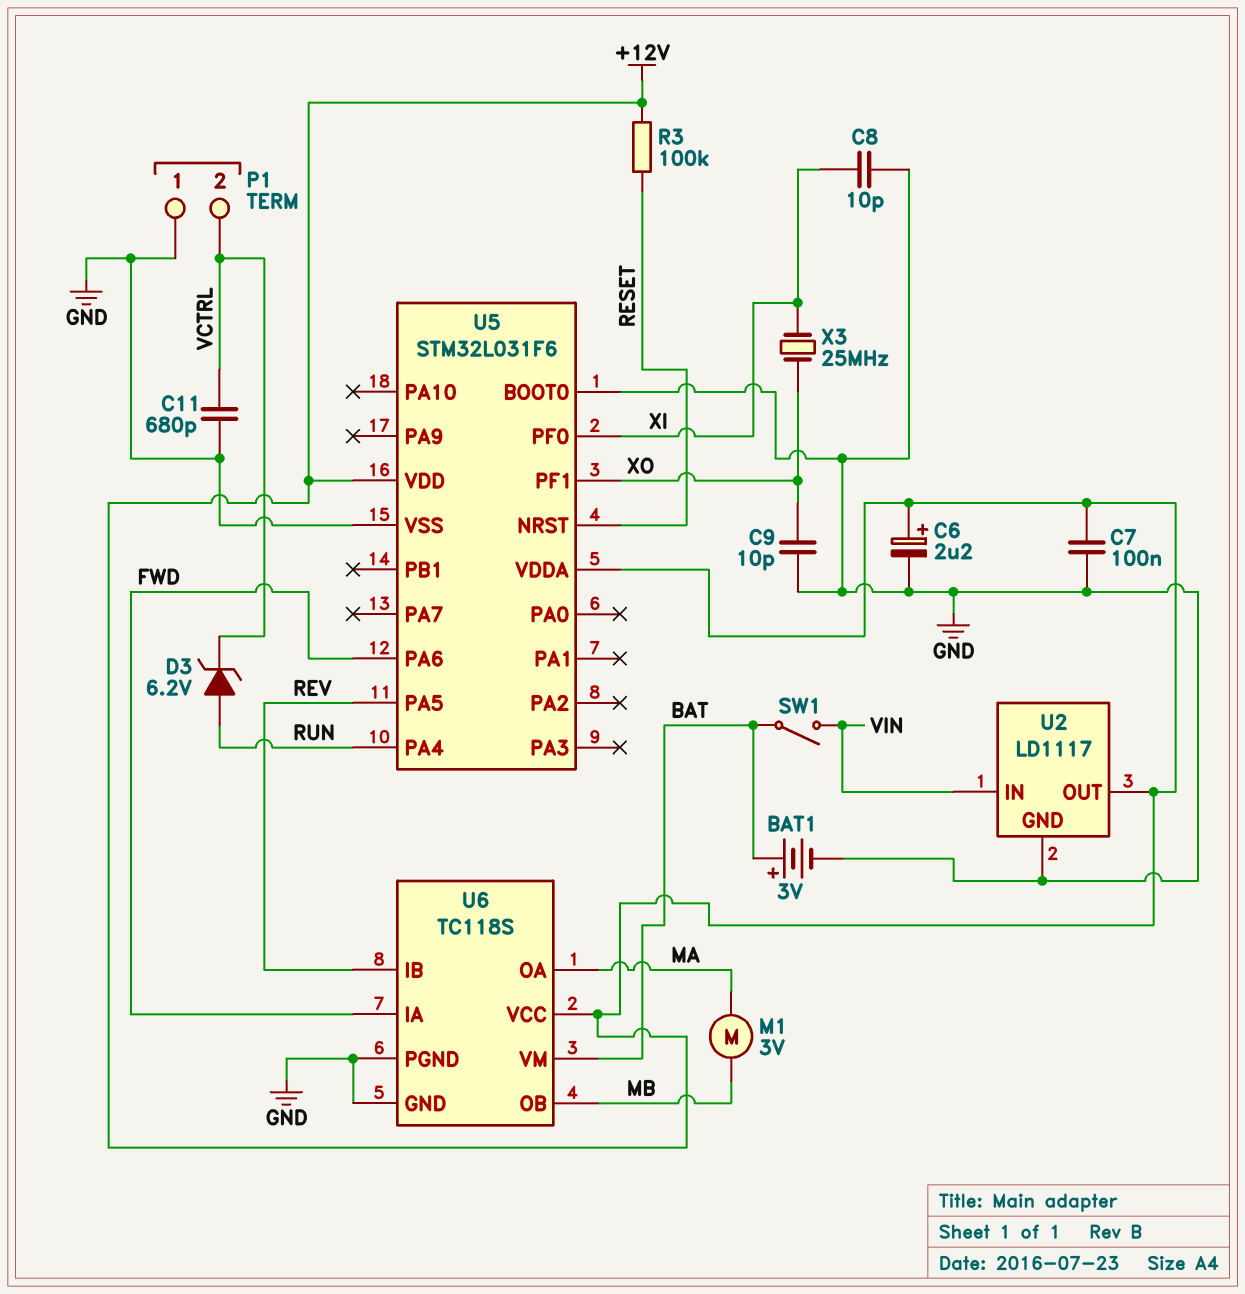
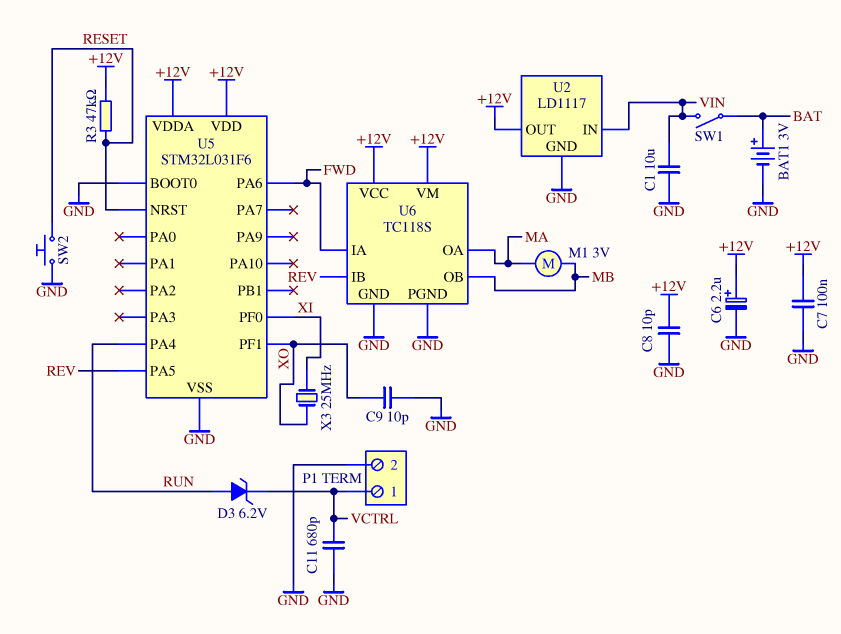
C1: none -> 10uF (GND, VIN)
C8: 10pF (GND, XI) -> 10pF (+12V, GND)
P1 pin 1: GND -> VCTRL
P1 pin 2: VCTRL -> GND
R3: 100k (+12V, RESET) -> 47k (+12V, RESET)
SW2: none -> button (GND, RESET)
U6 pin VM: BAT -> +12V

